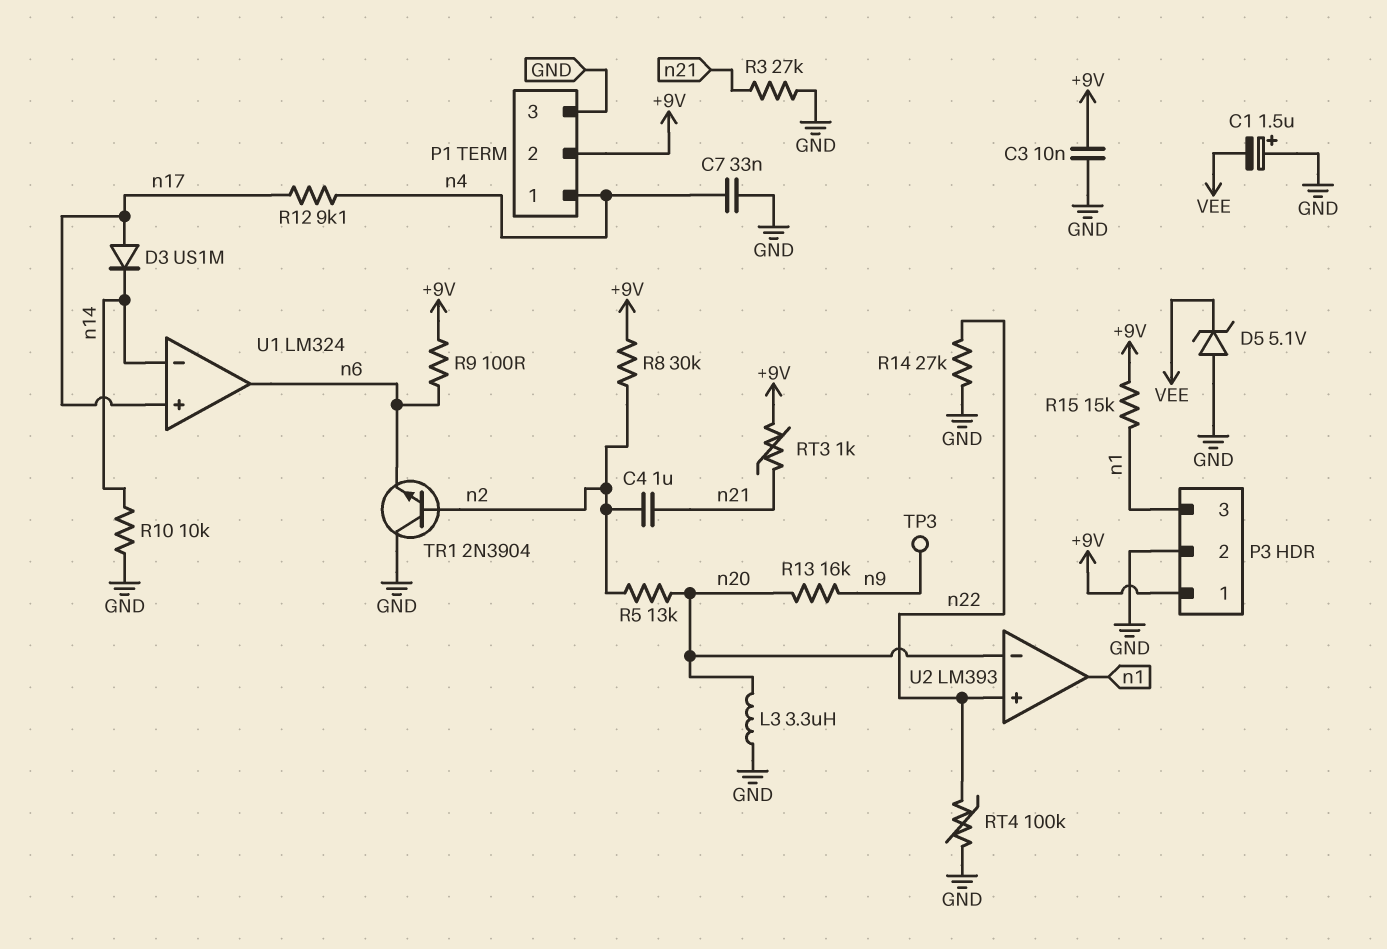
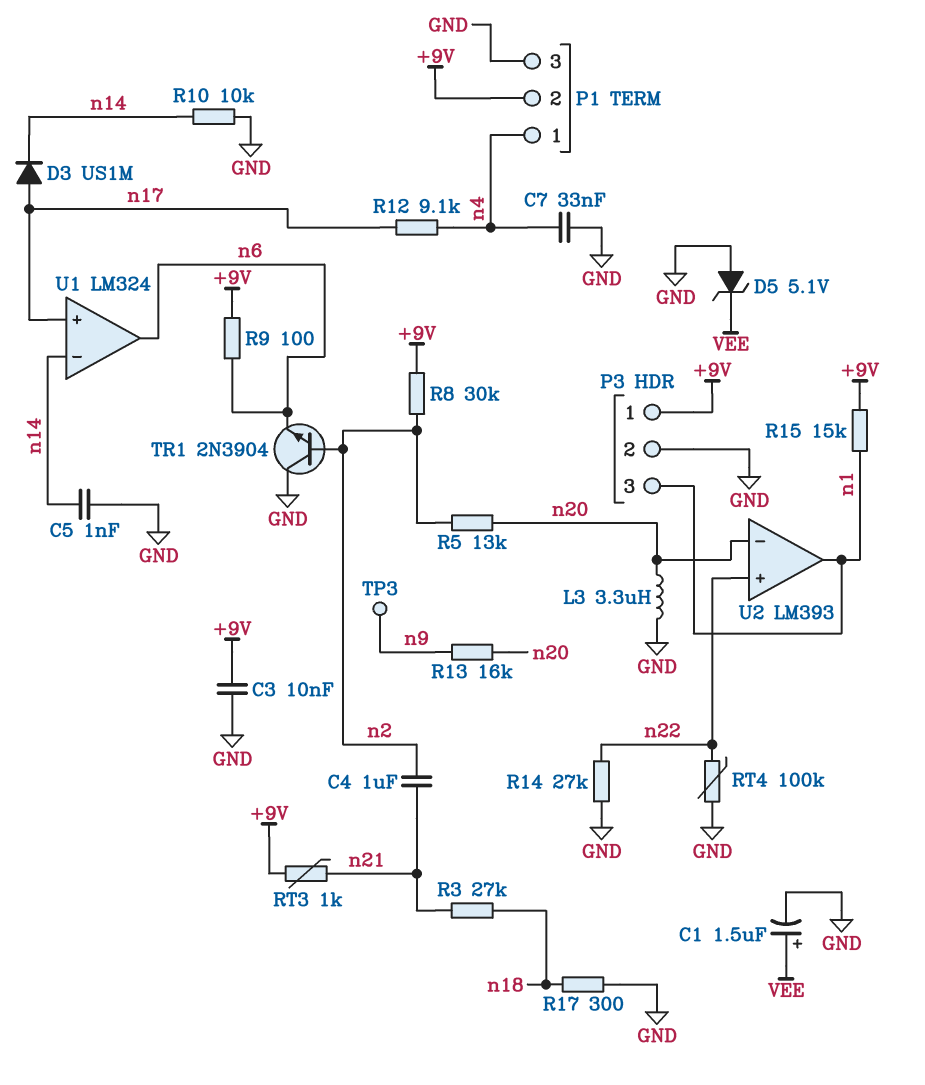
C1: 1.5uF (plus GND, minus VEE) -> 1.5uF (plus VEE, minus GND)
C5: none -> 1nF (GND, n14)
R3: 27k (GND, n21) -> 27k (n18, n21)
R17: none -> 300 (GND, n18)

